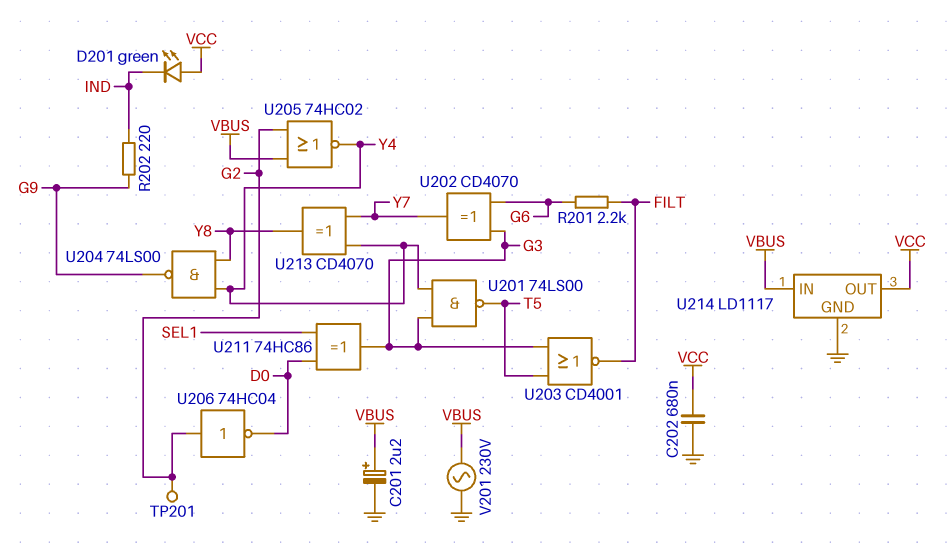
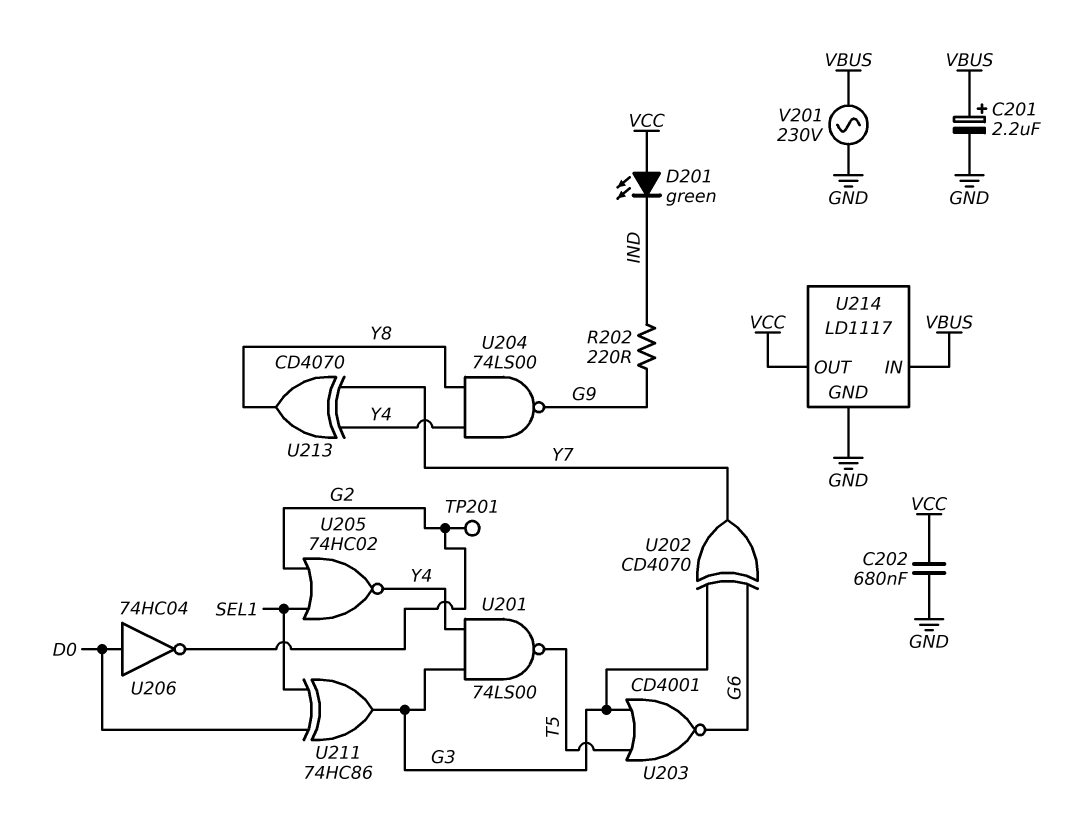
R201: 2.2k (FILT, G6) -> none
U203: NOR CD4001 (in G3, in T5, out FILT) -> NOR CD4001 (in G3, in T5, out G6)
U205: NOR 74HC02 (in G2, in VBUS, out Y4) -> NOR 74HC02 (in G2, in SEL1, out Y4)
U206: NOT 74HC04 (in G2, out D0) -> NOT 74HC04 (in D0, out G2)

